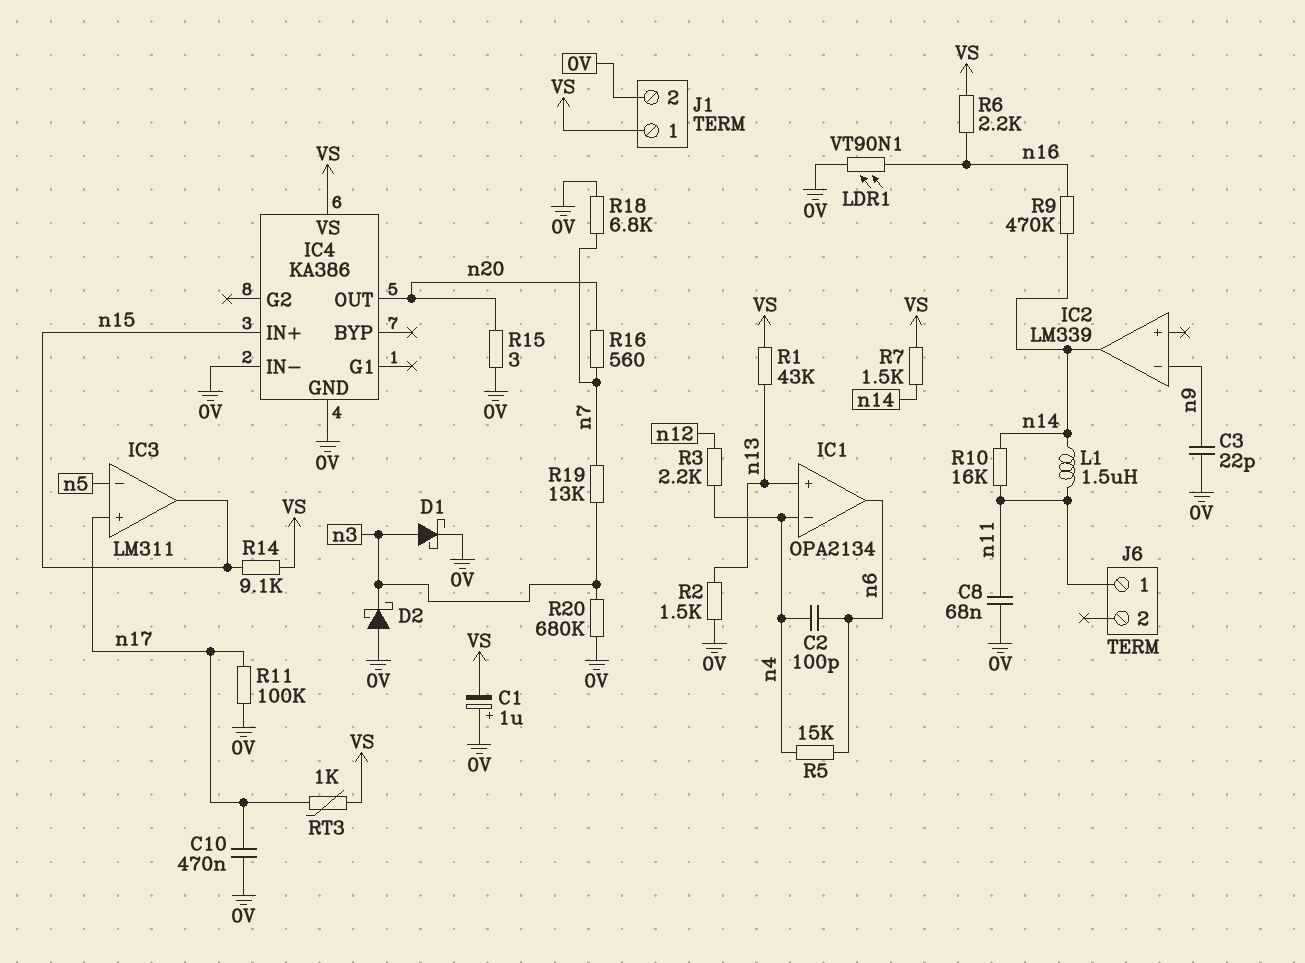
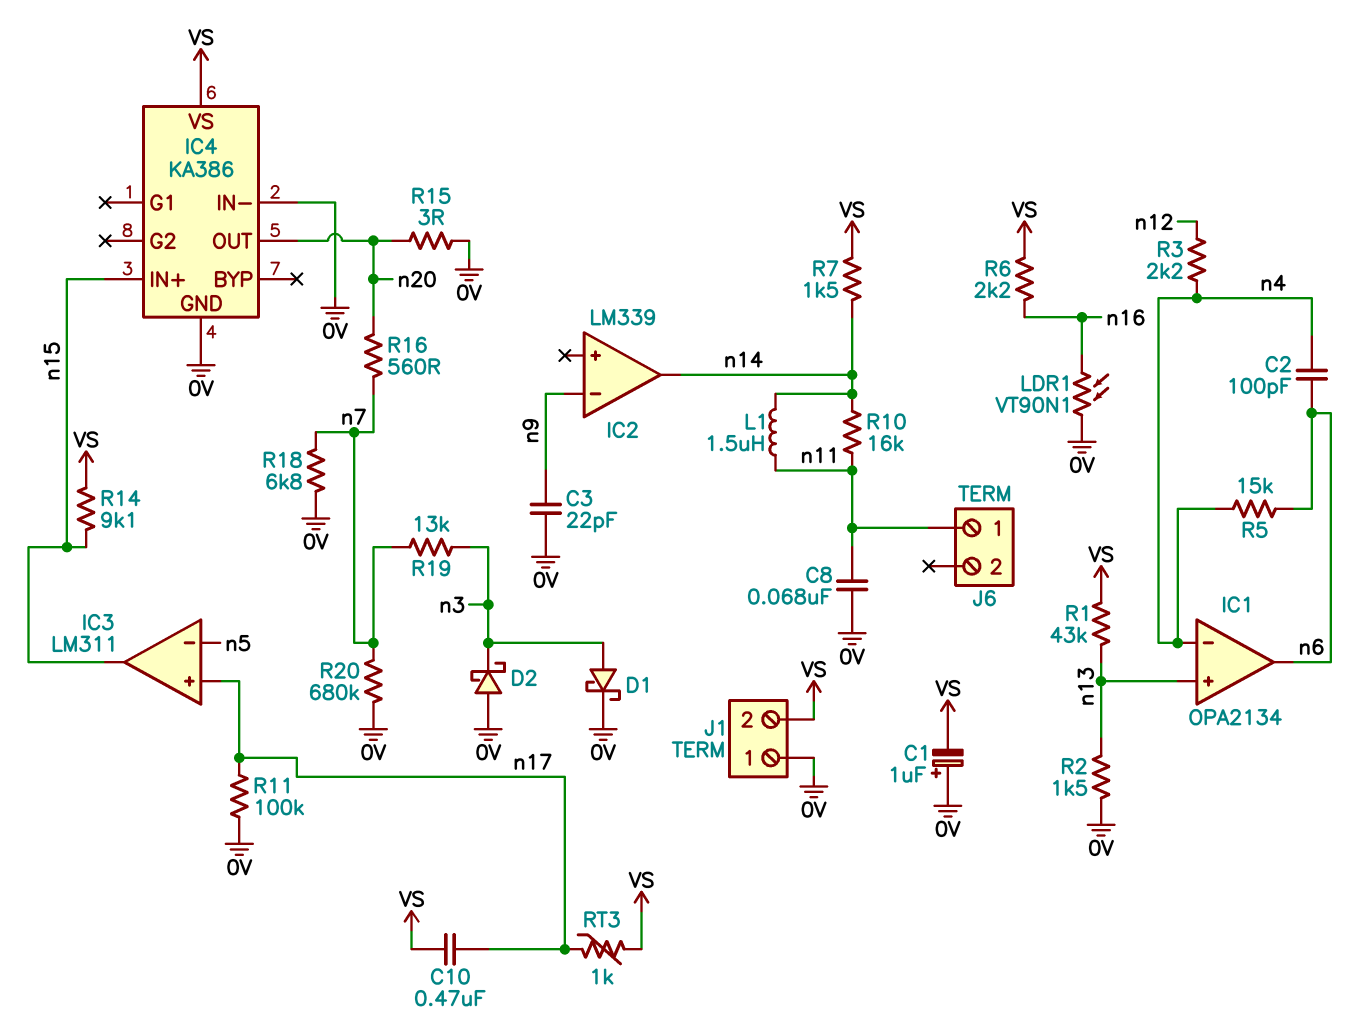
C10: 470nF (0V, n17) -> 470nF (VS, n17)
J1 pin 1: VS -> 0V
J1 pin 2: 0V -> VS
R9: 470k (n14, n16) -> none
R20: 680k (0V, n3) -> 680k (0V, n7)

